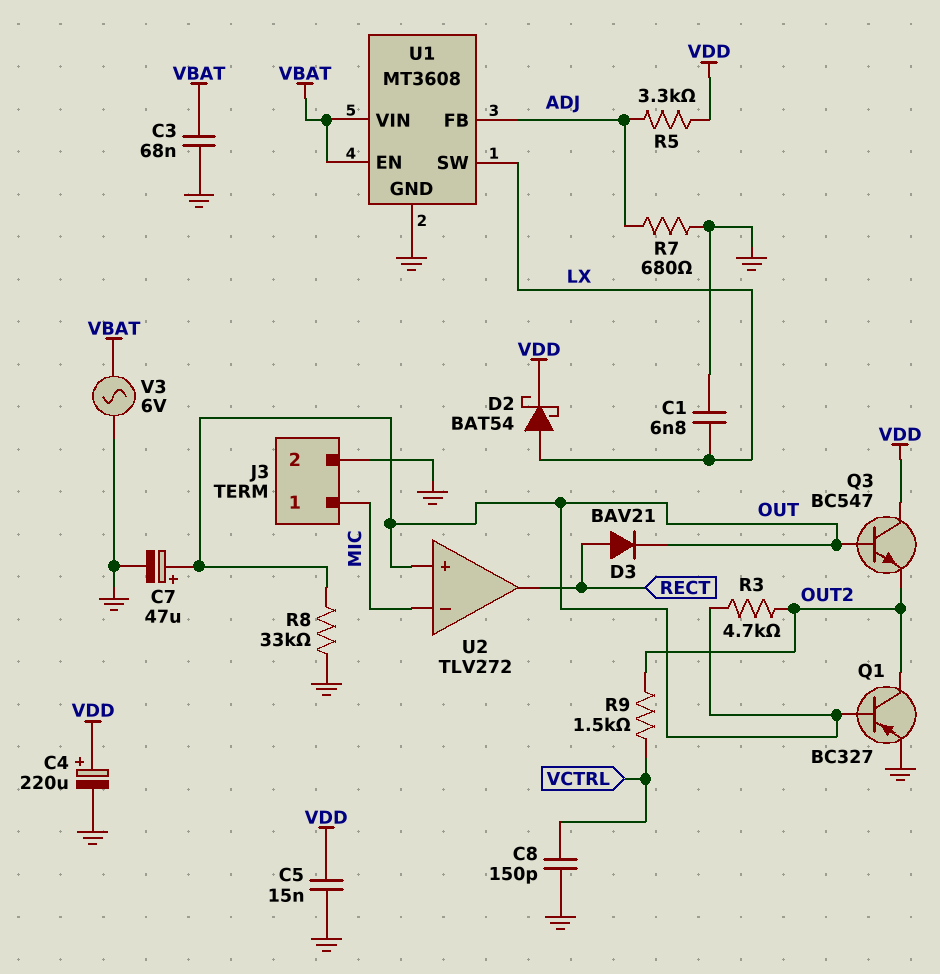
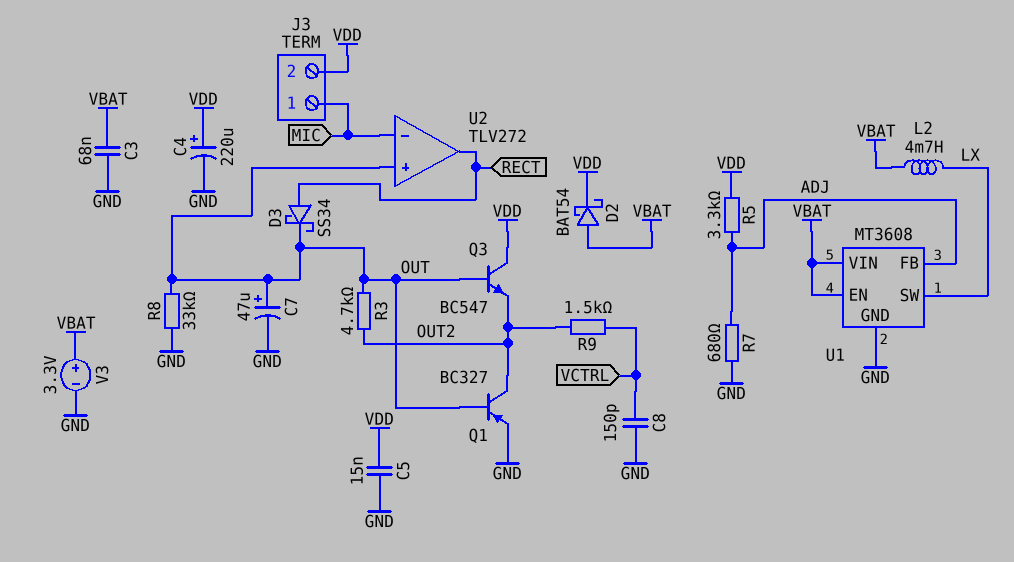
C1: 6.8nF (GND, LX) -> none
D2: schottky BAT54 (A LX, K VDD) -> schottky BAT54 (A VBAT, K VDD)
D3: diode BAV21 (A RECT, K OUT) -> schottky SS34 (A RECT, K OUT)
J3 pin 2: GND -> VDD
L2: none -> 4.7mH (LX, VBAT)
V3: AC 6V (GND, VBAT) -> 3.3V (plus VBAT, minus GND)

